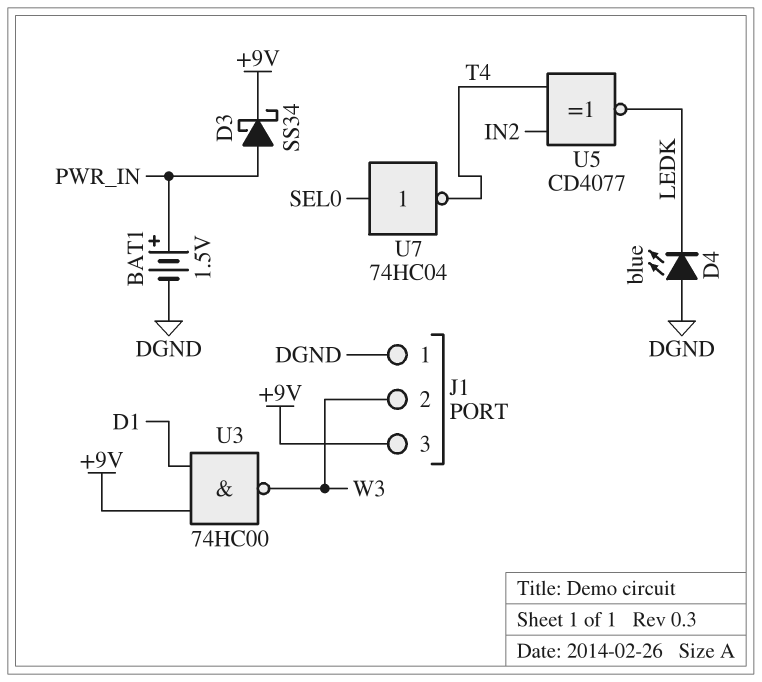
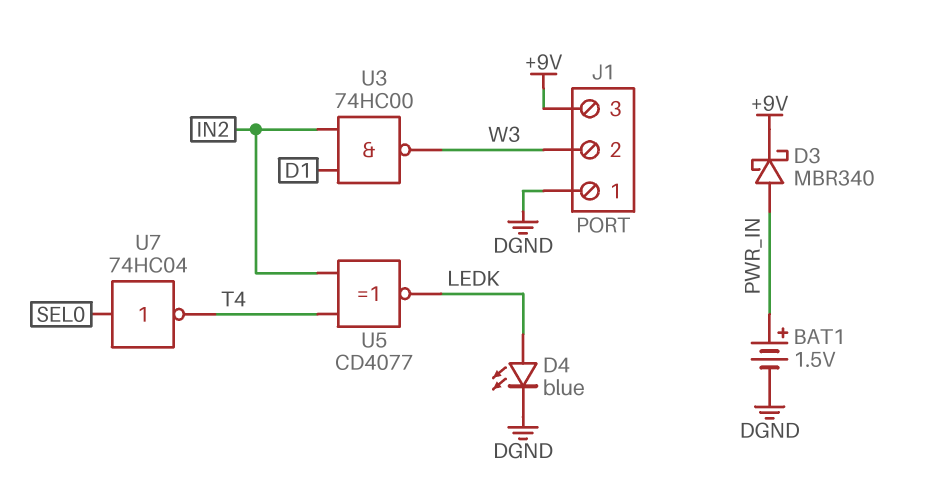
D3: schottky SS34 (A PWR_IN, K +9V) -> schottky MBR340 (A PWR_IN, K +9V)
D4: LED blue (A DGND, K LEDK) -> LED blue (A LEDK, K DGND)
U3: NAND 74HC00 (in +9V, in D1, out W3) -> NAND 74HC00 (in D1, in IN2, out W3)

